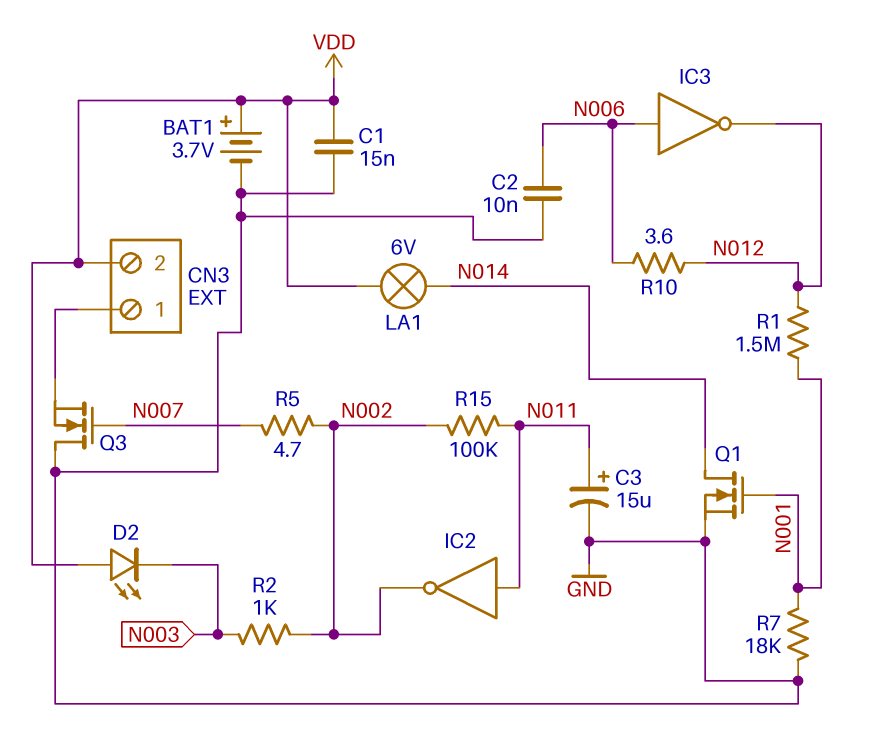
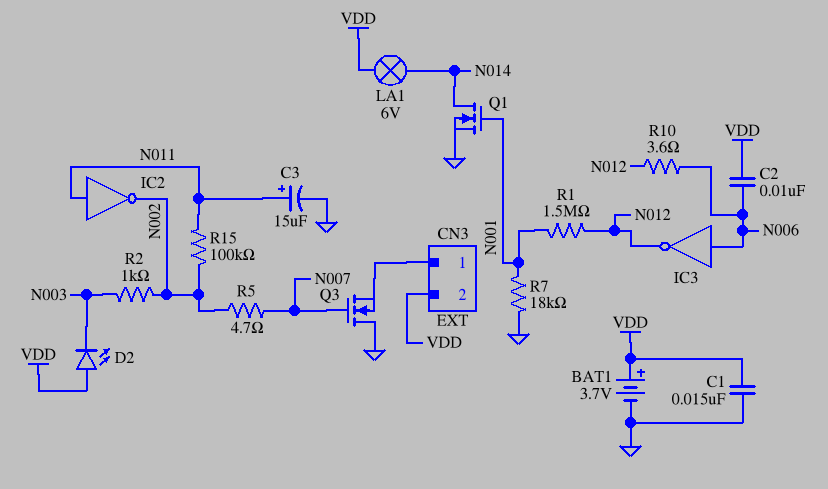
C2: 10nF (GND, N006) -> 10nF (N006, VDD)

